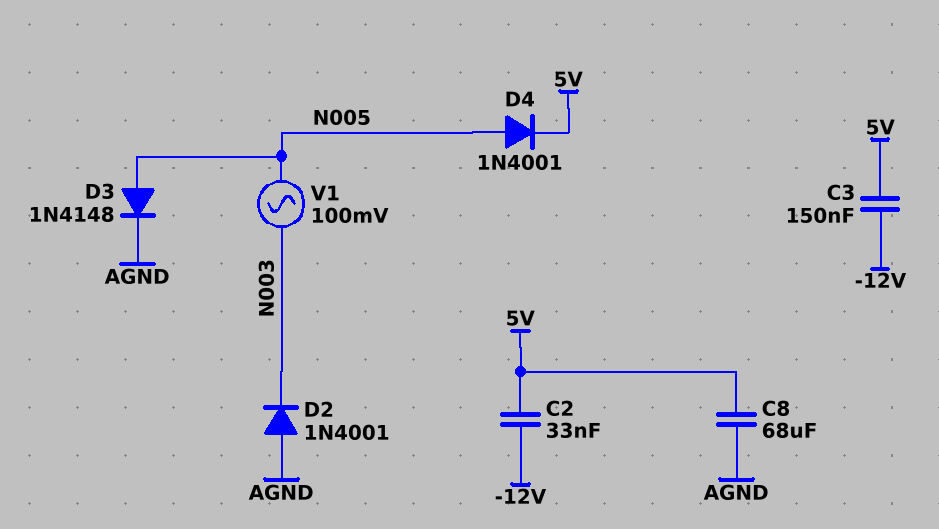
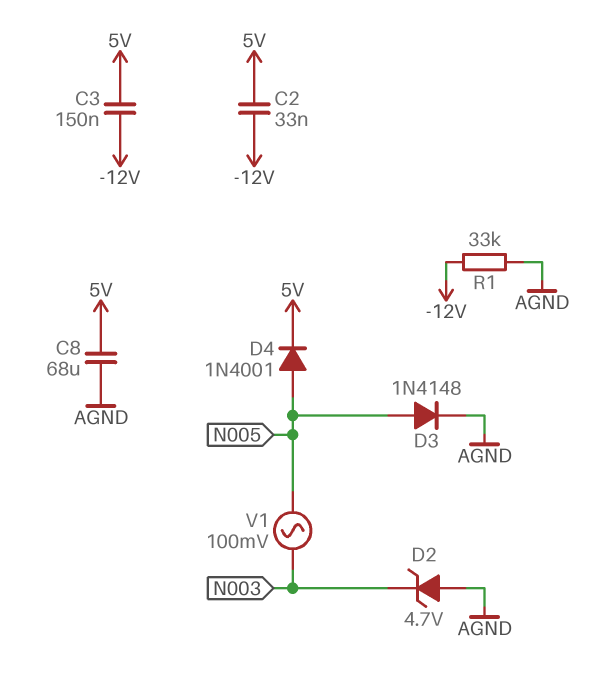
D2: diode 1N4001 (A AGND, K N003) -> zener 4.7V (A AGND, K N003)
R1: none -> 33k (-12V, AGND)

